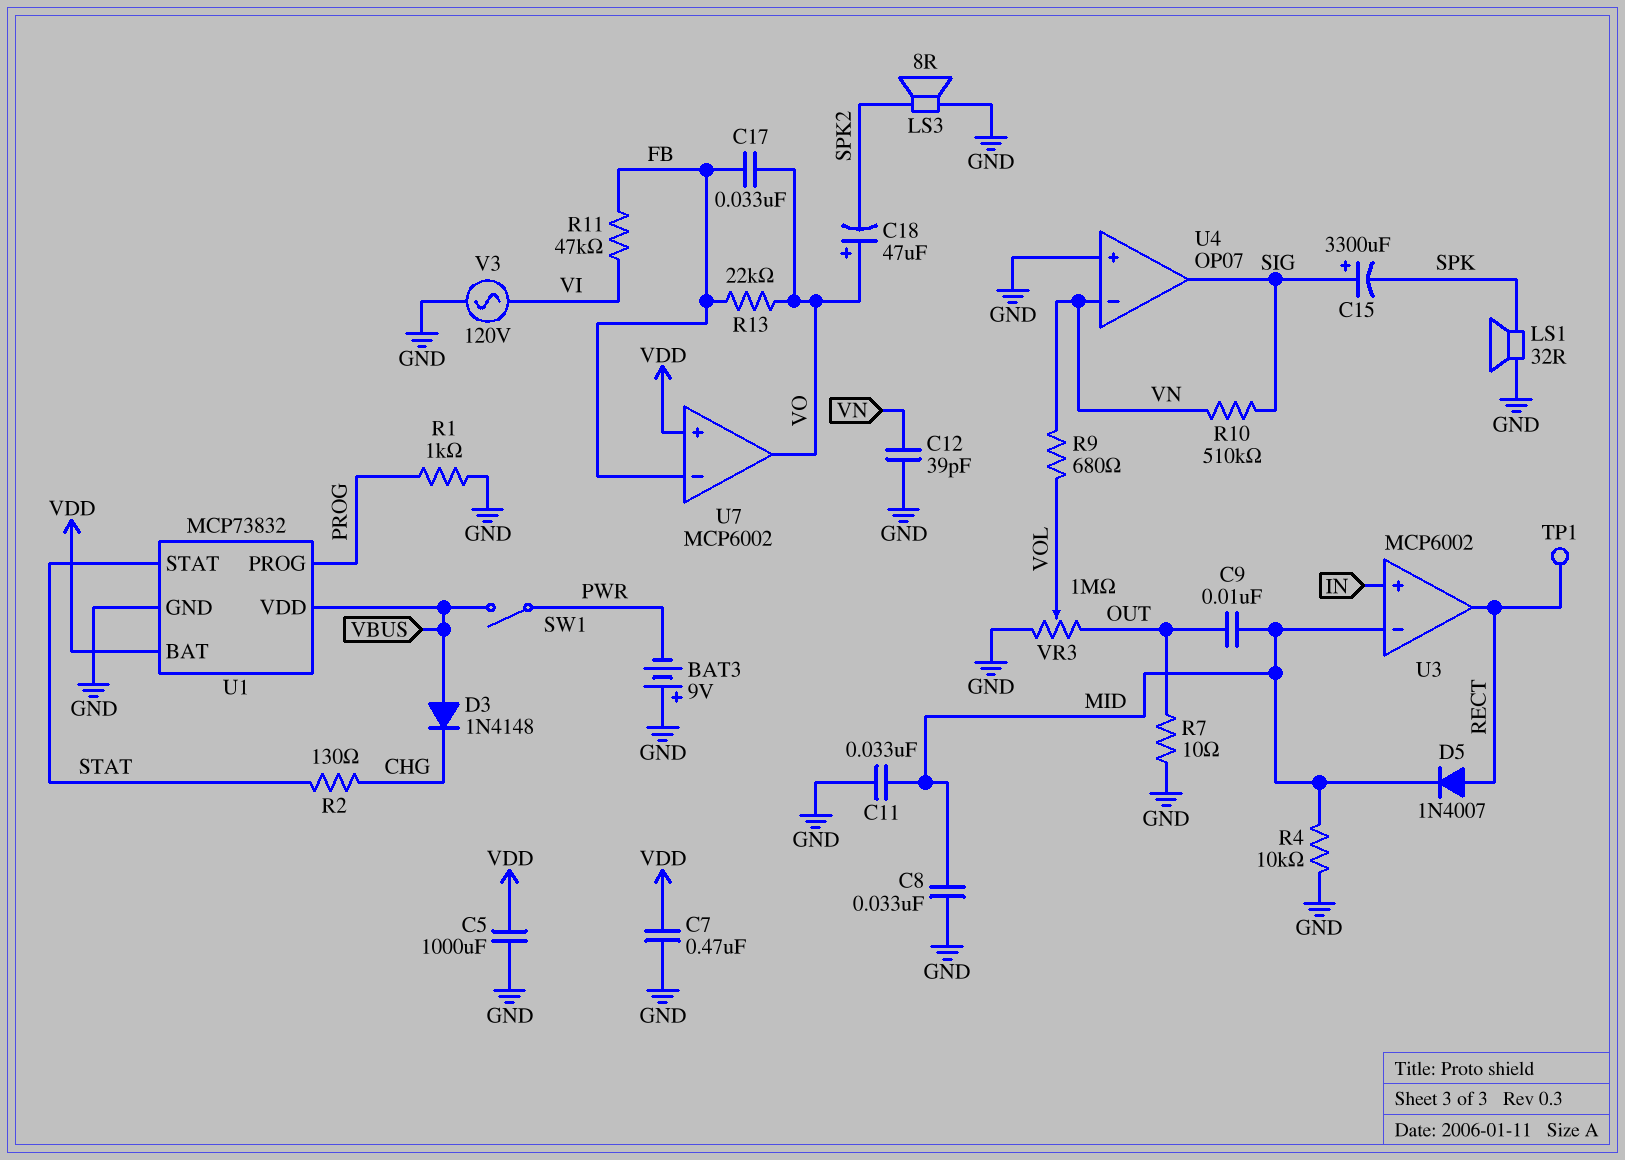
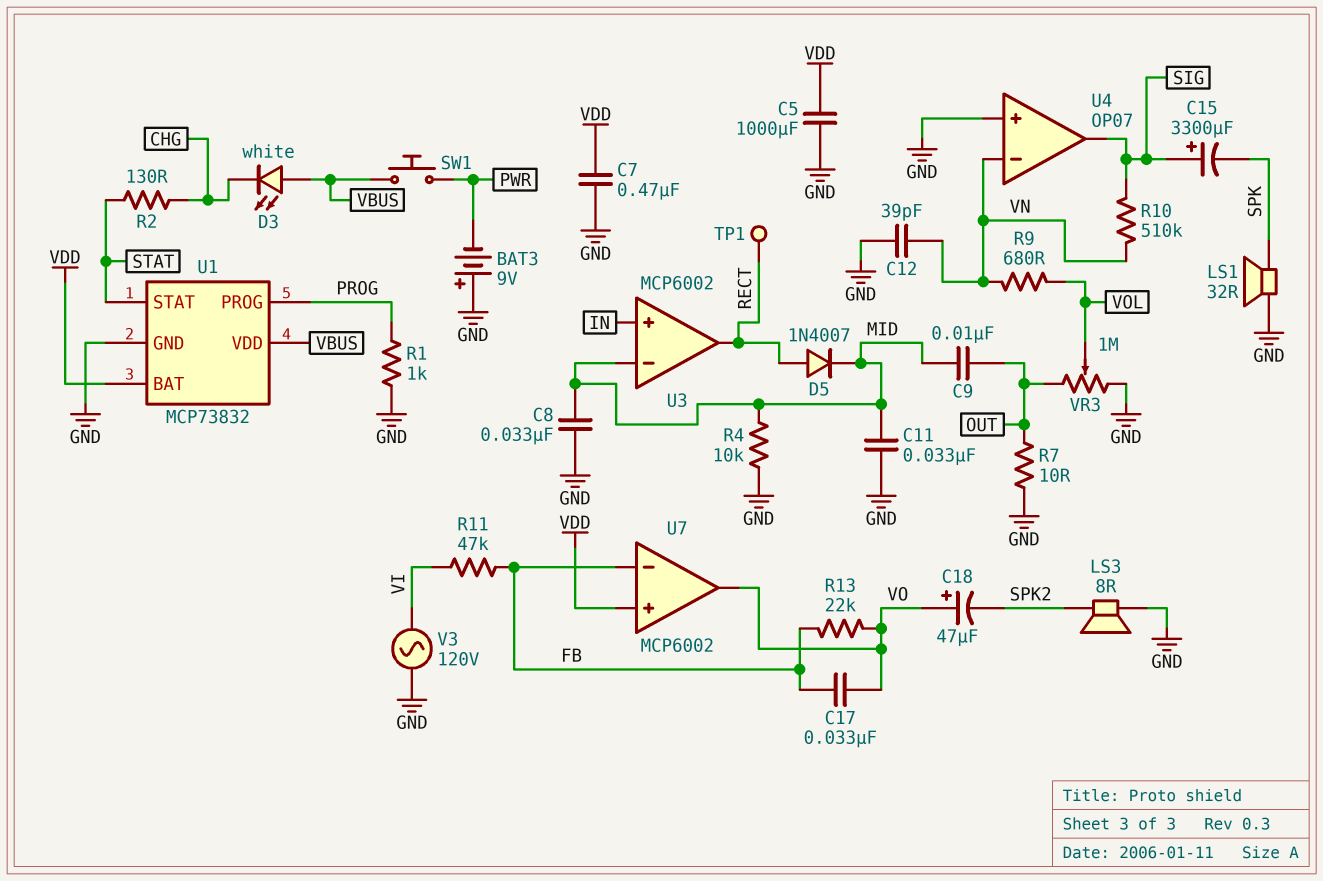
D3: diode 1N4148 (A VBUS, K CHG) -> LED white (A VBUS, K CHG)
SW1: switch (PWR, VBUS) -> button (PWR, VBUS)

